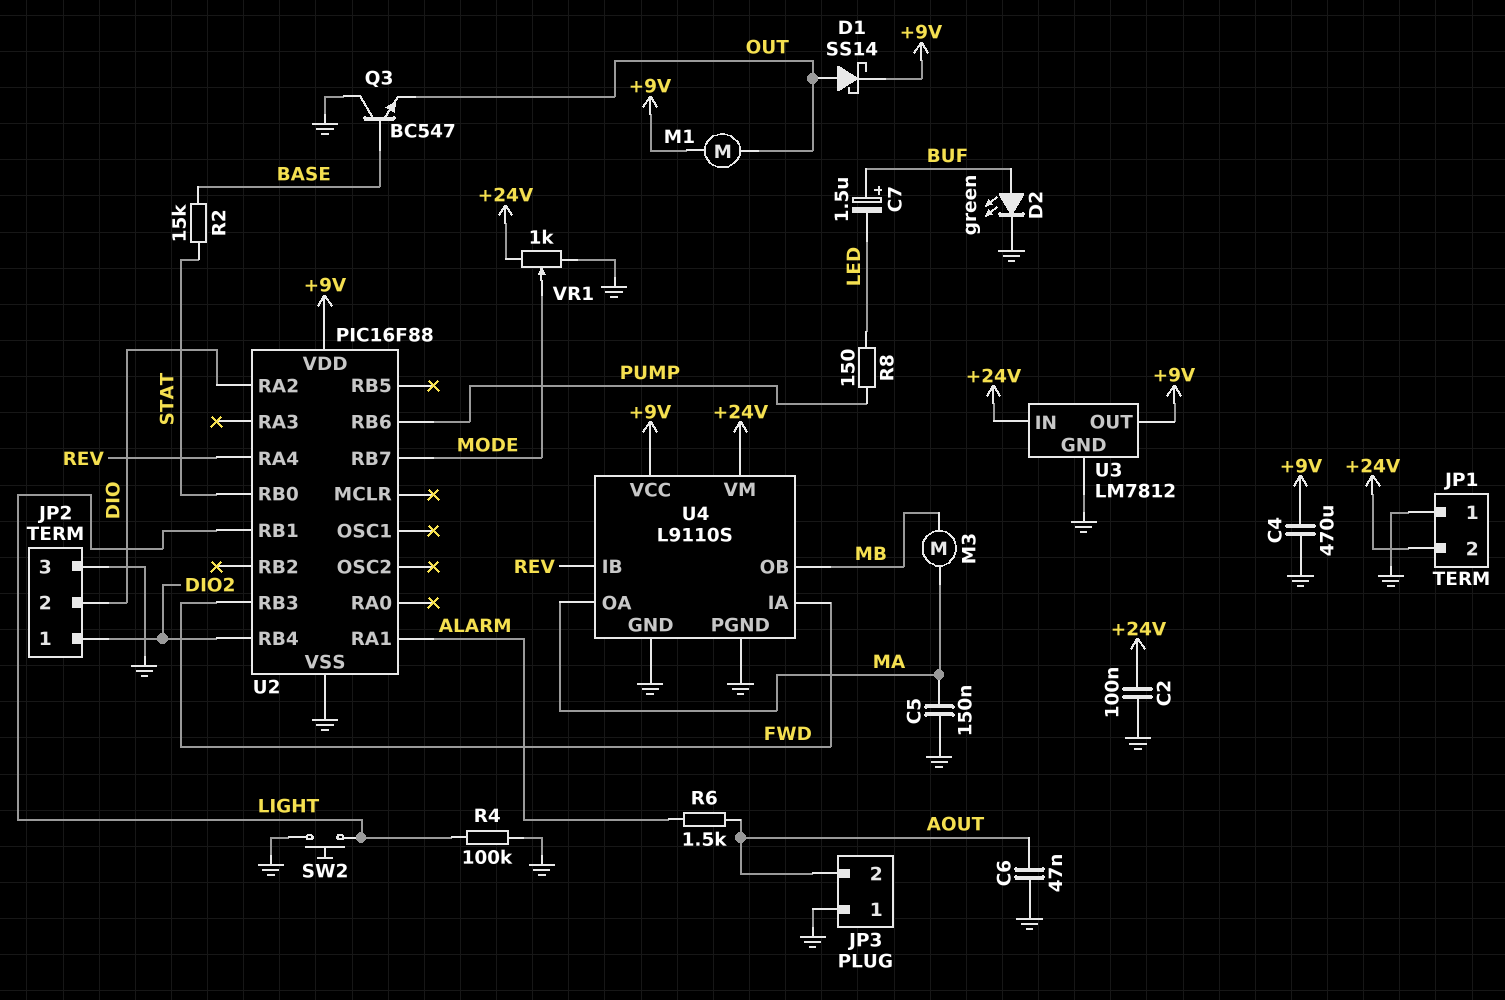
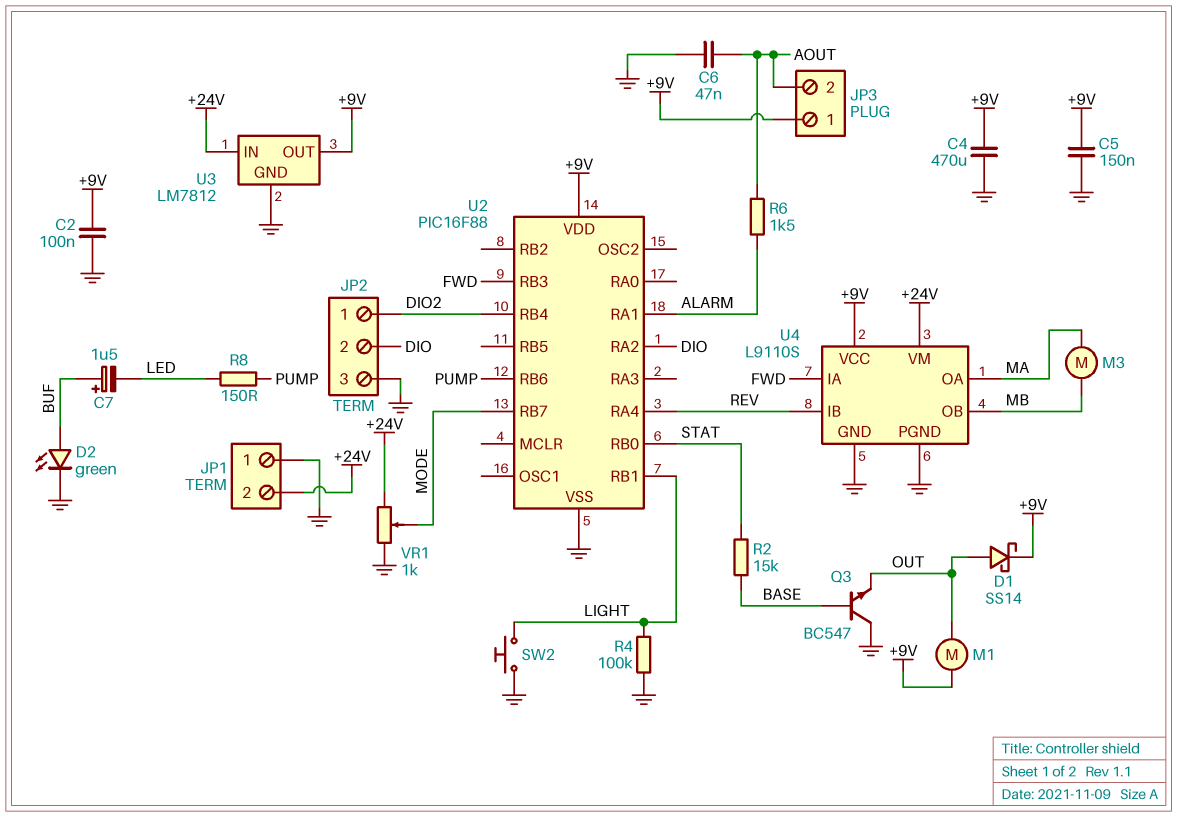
C2: 100nF (+24V, GND) -> 100nF (+9V, GND)
C5: 150nF (GND, MA) -> 150nF (+9V, GND)
JP3 pin 1: GND -> +9V

